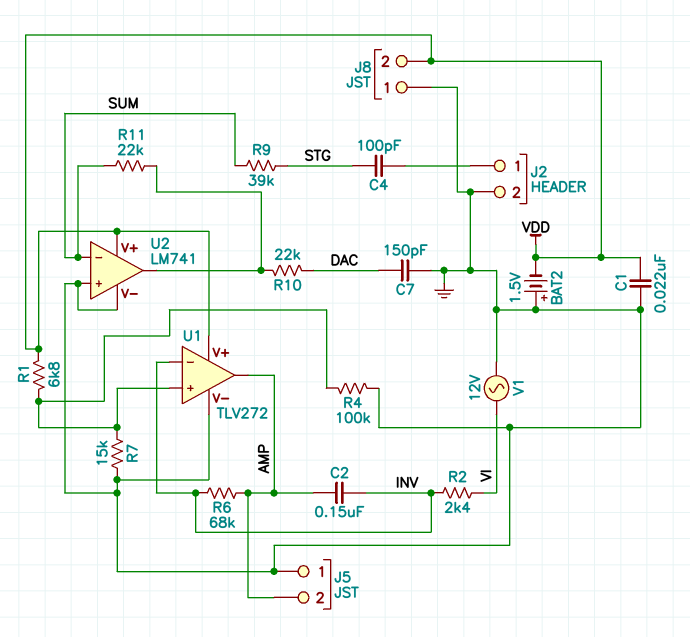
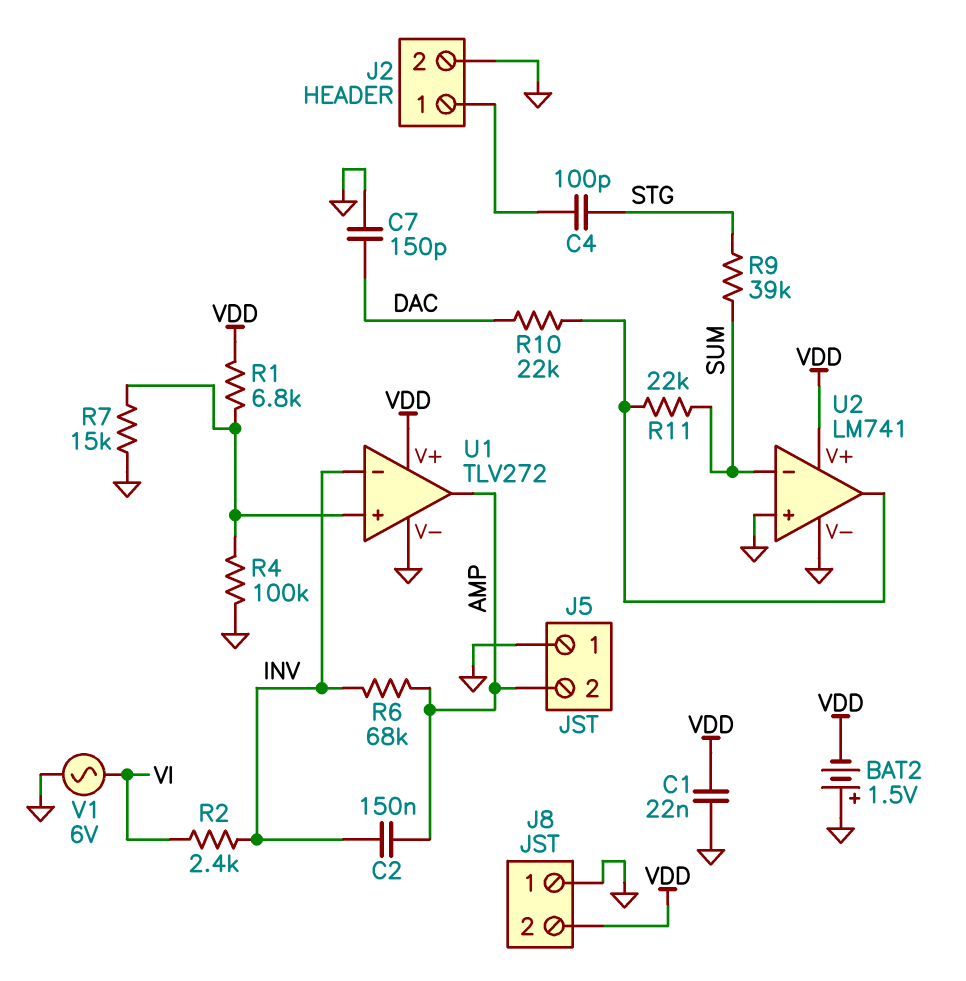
V1: AC 12V (GND, VI) -> AC 6V (GND, VI)

